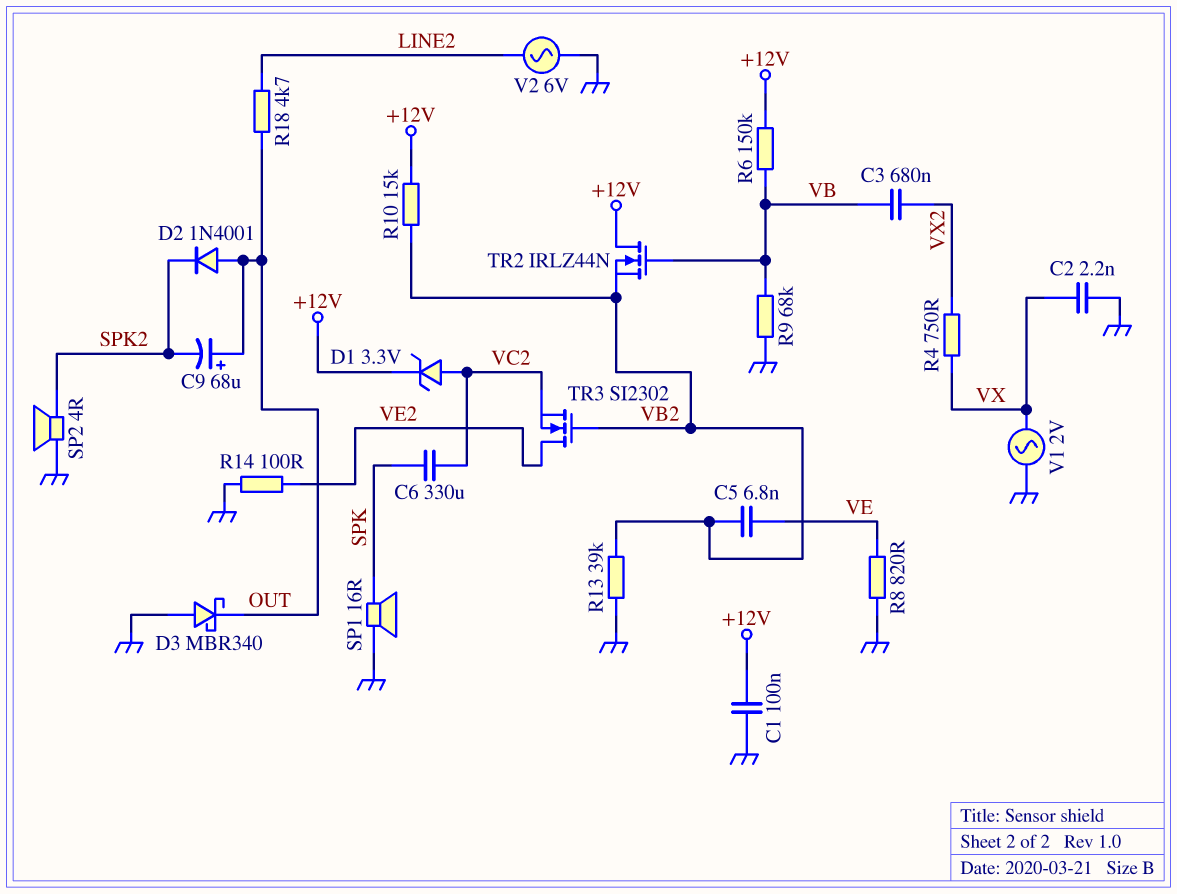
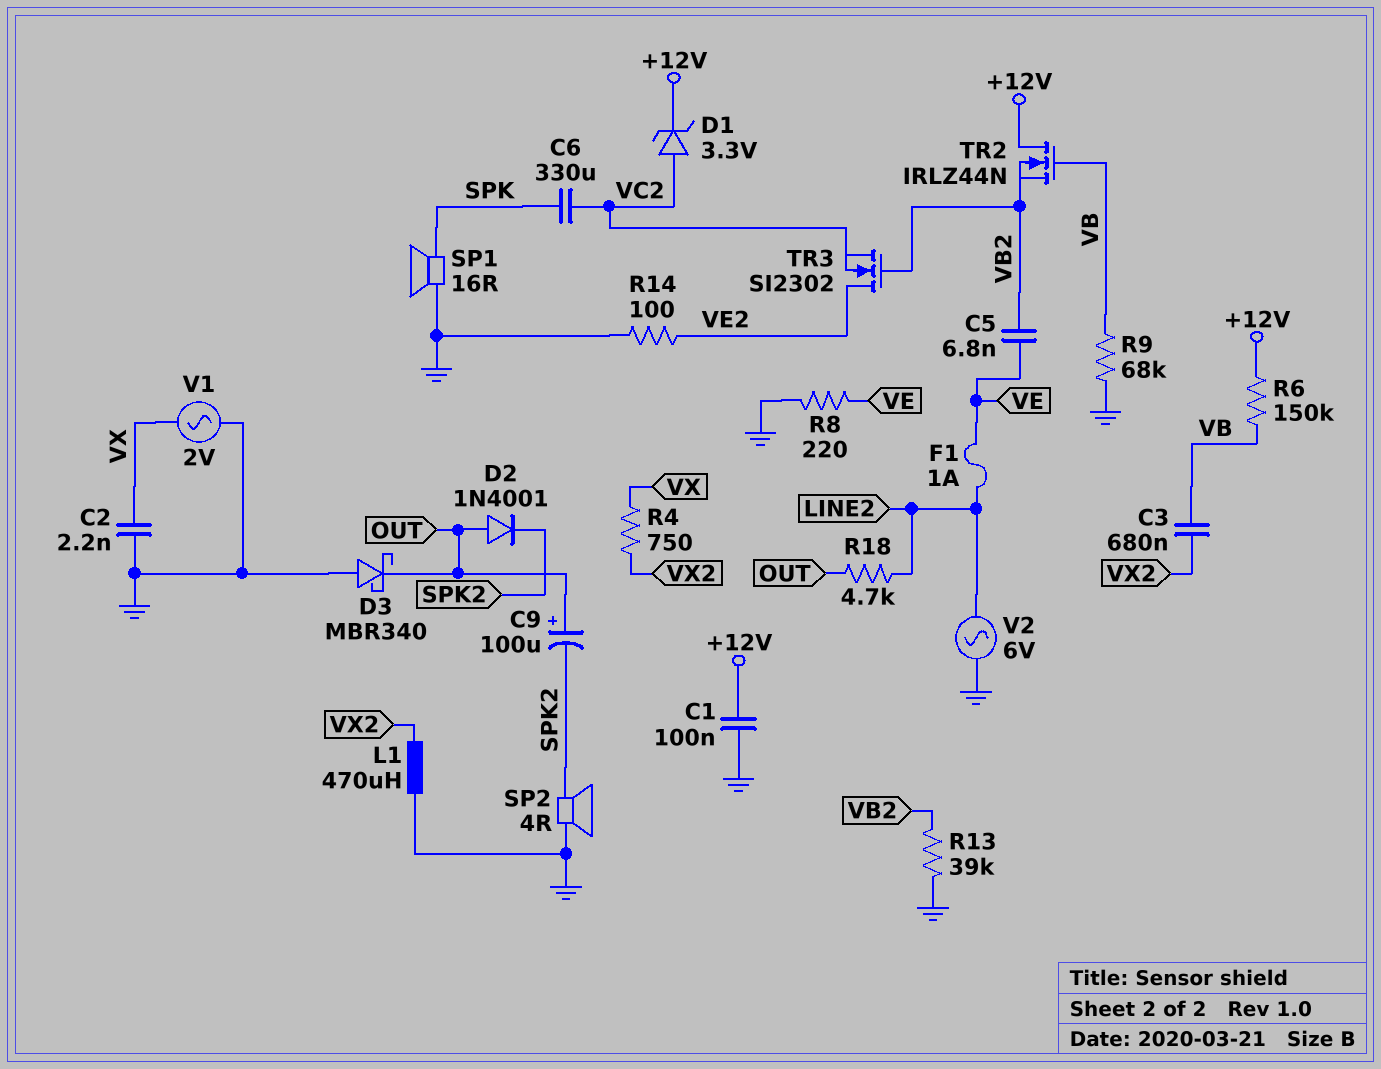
C9: 68uF (plus OUT, minus SPK2) -> 100uF (plus OUT, minus SPK2)
F1: none -> 1A (LINE2, VE)
L1: none -> 470uH (GND, VX2)
R8: 820 (GND, VE) -> 220 (GND, VE)
R10: 15k (+12V, VB2) -> none

